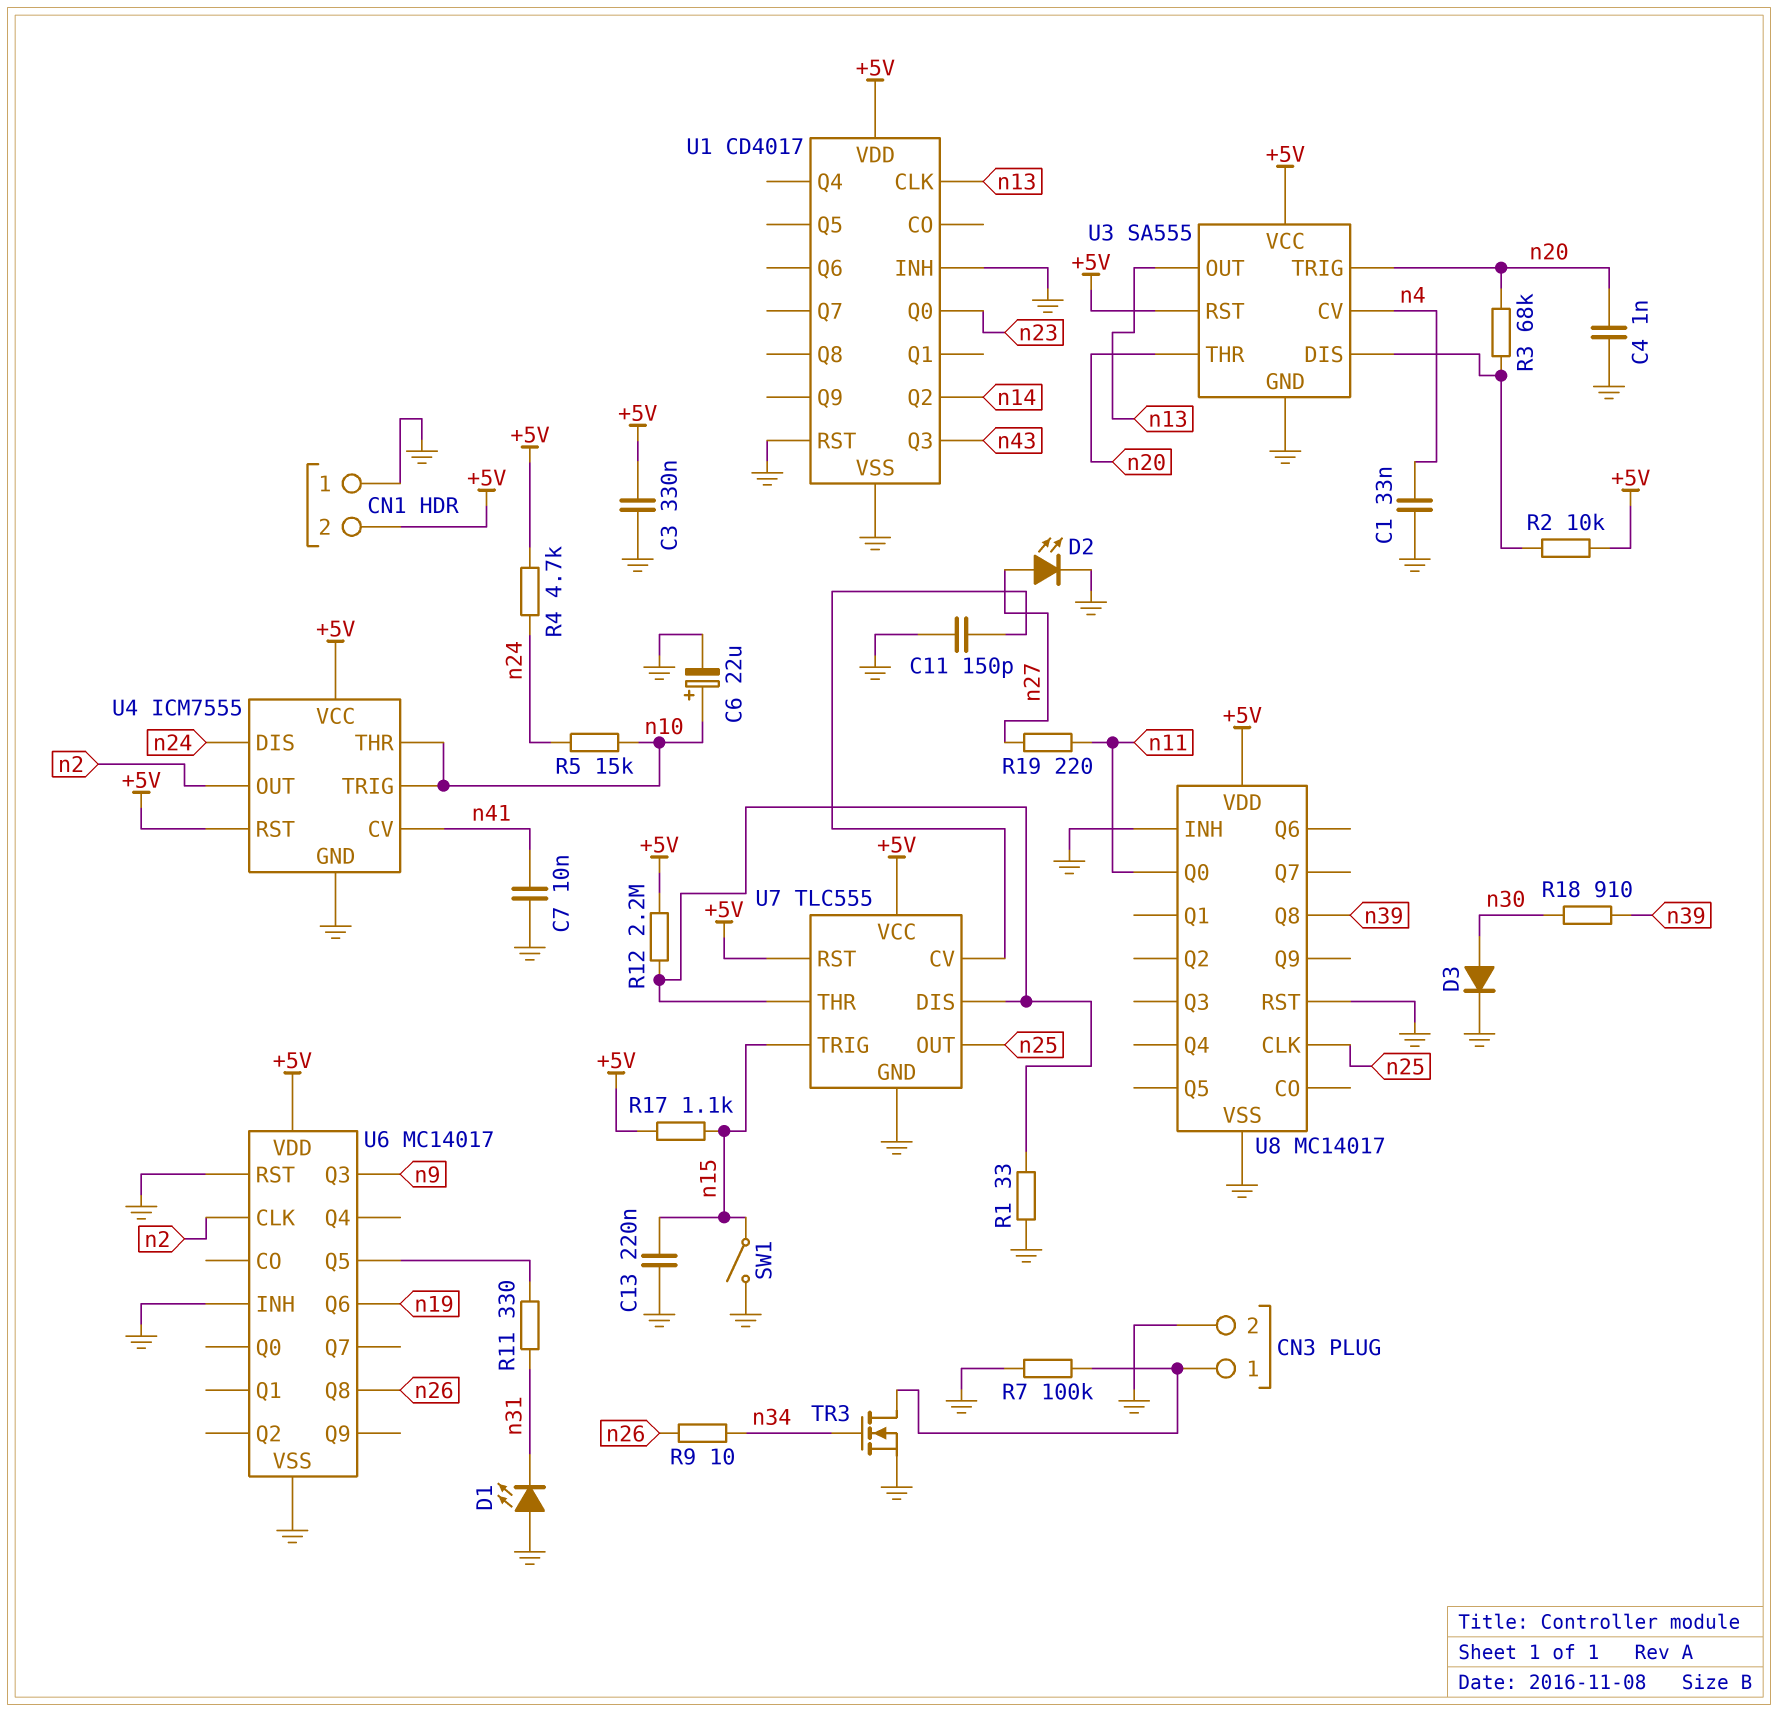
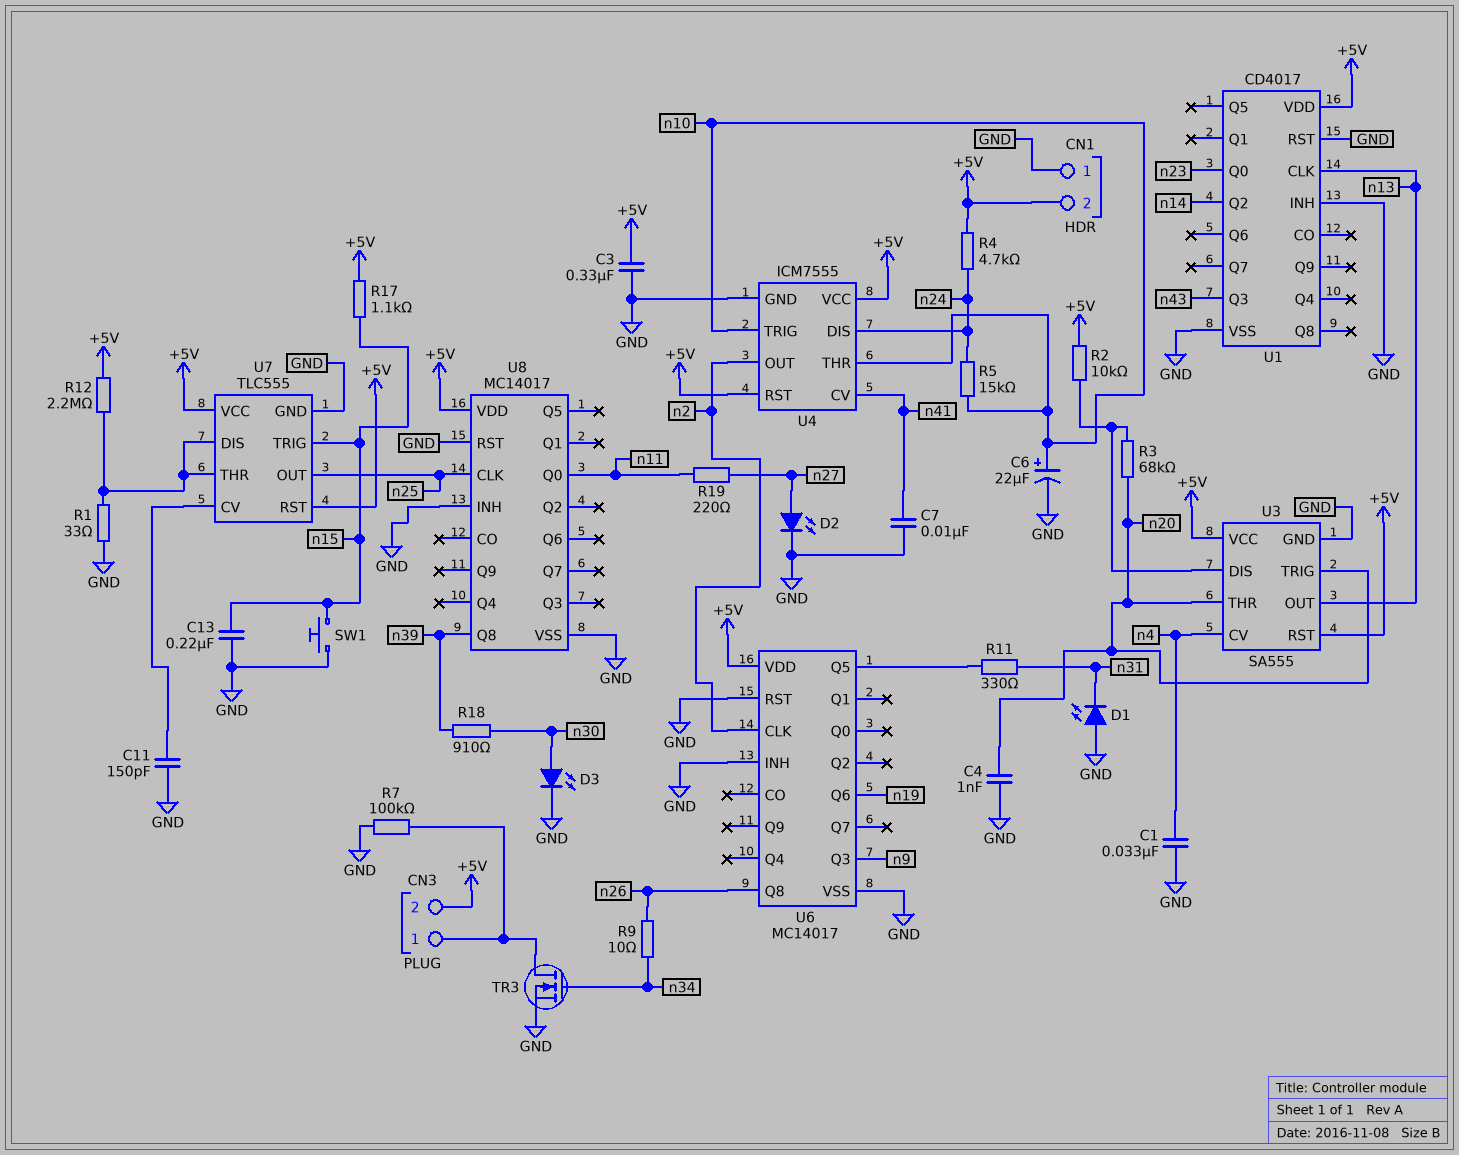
CN3 pin 2: GND -> +5V
D3: diode (A n30, K GND) -> LED (A n30, K GND)
SW1: switch (GND, n15) -> button (GND, n15)

